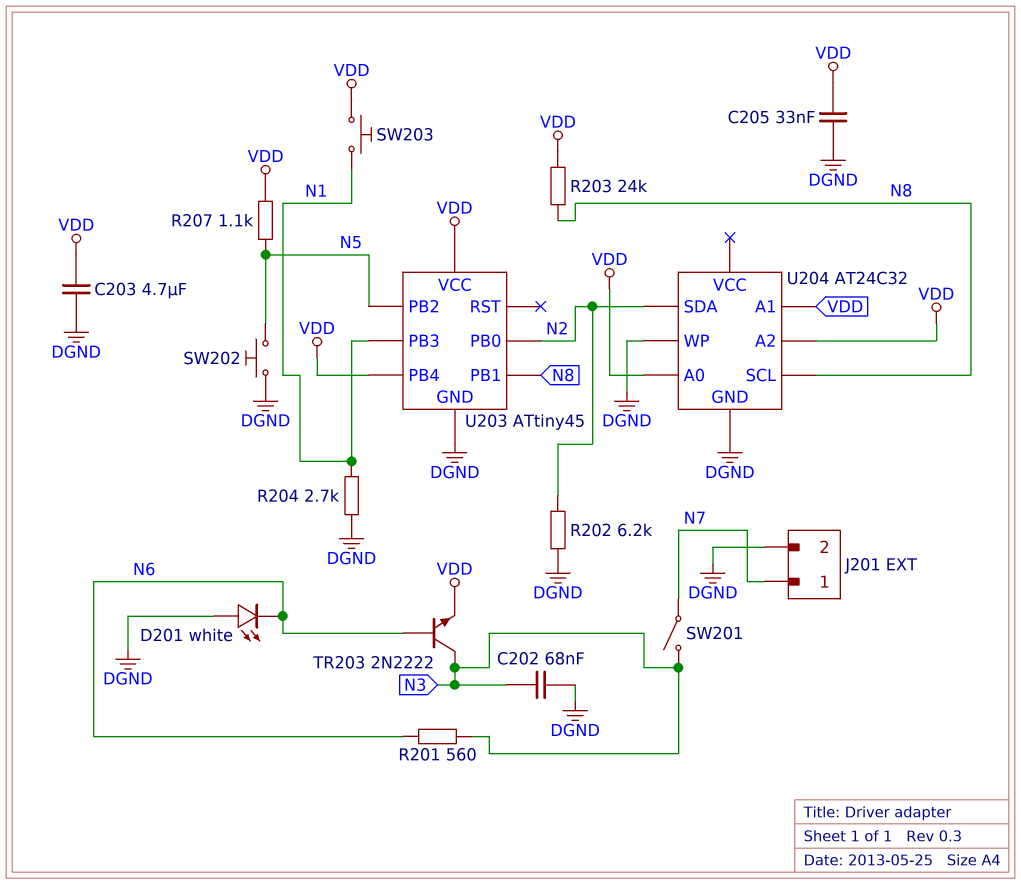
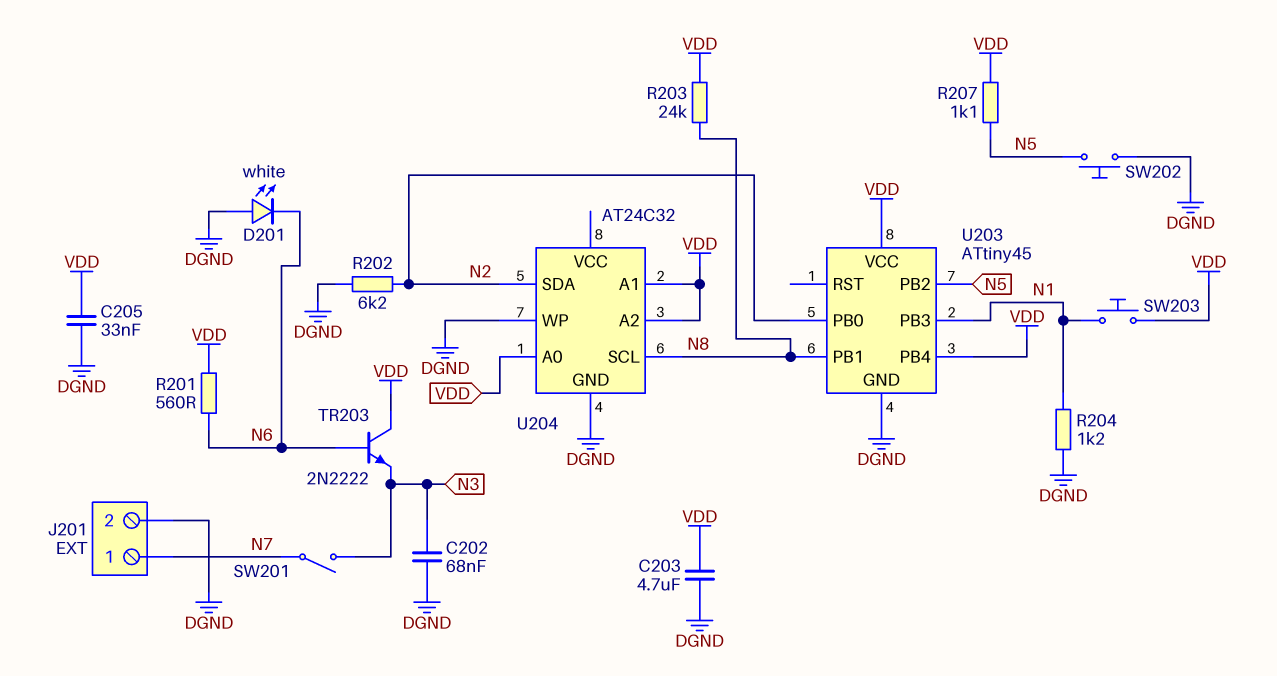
R201: 560 (N3, N6) -> 560 (N6, VDD)
R204: 2.7k (DGND, N1) -> 1.2k (DGND, N1)
TR203: NPN 2N2222 (B N6, C N3, E VDD) -> NPN 2N2222 (B N6, C VDD, E N3)

